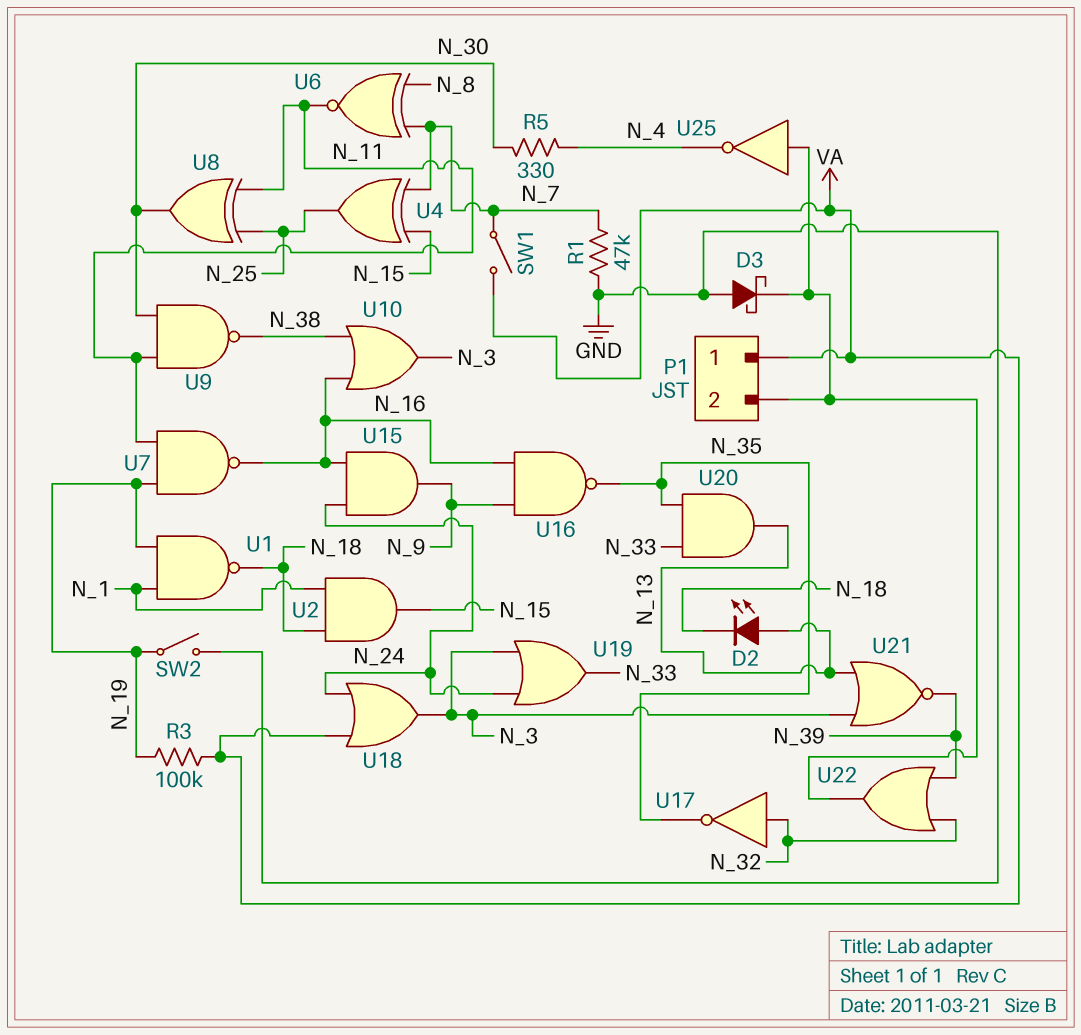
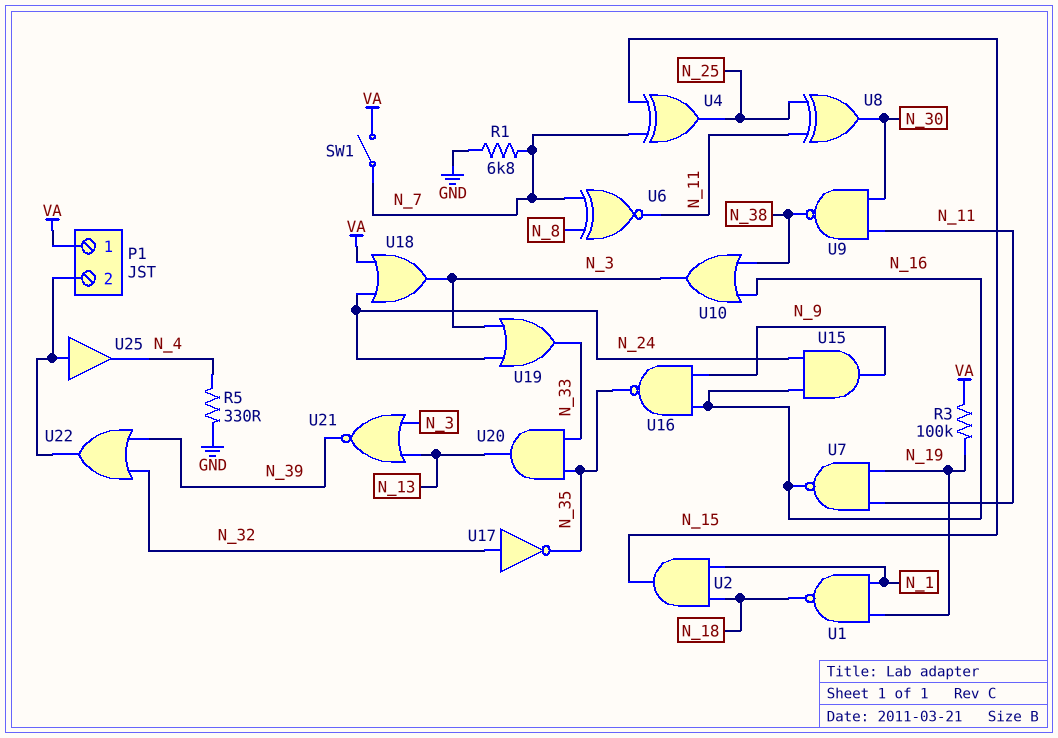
D2: LED (A N_13, K N_18) -> none
D3: schottky (A GND, K P1/2) -> none
R1: 47k (GND, N_7) -> 6.8k (GND, N_7)
R5: 330 (N_4, N_30) -> 330 (GND, N_4)
SW2: switch (GND, N_19) -> none
U25: NOT (in P1/2, out N_4) -> buffer (in P1/2, out N_4)

